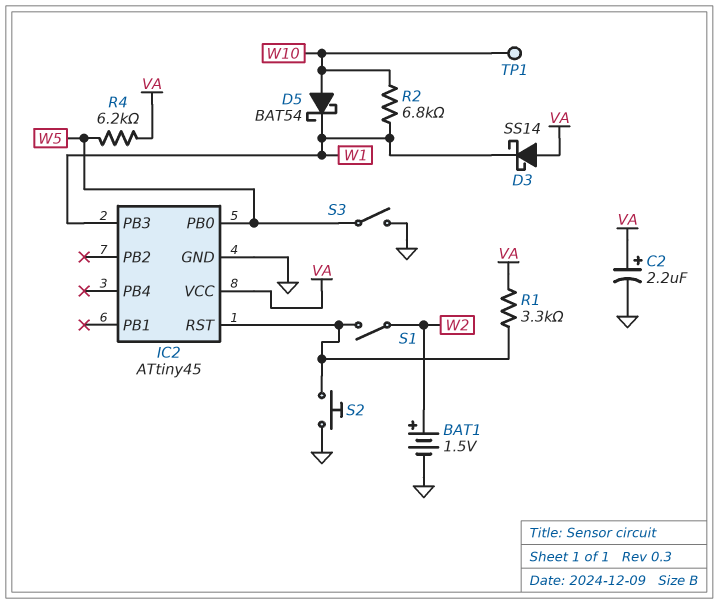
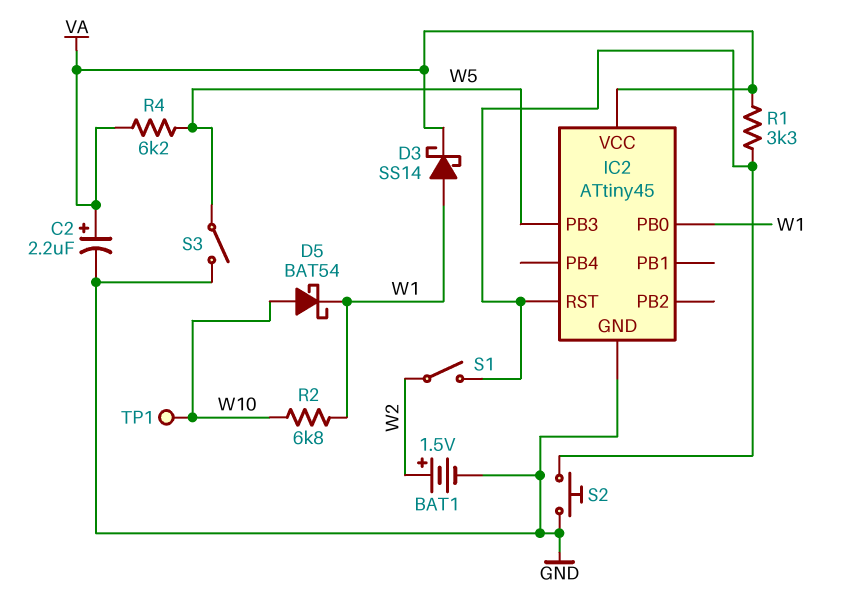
D3: schottky SS14 (A VA, K W1) -> schottky SS14 (A W1, K VA)
IC2 pin PB0: W5 -> W1
IC2 pin PB3: W1 -> W5

